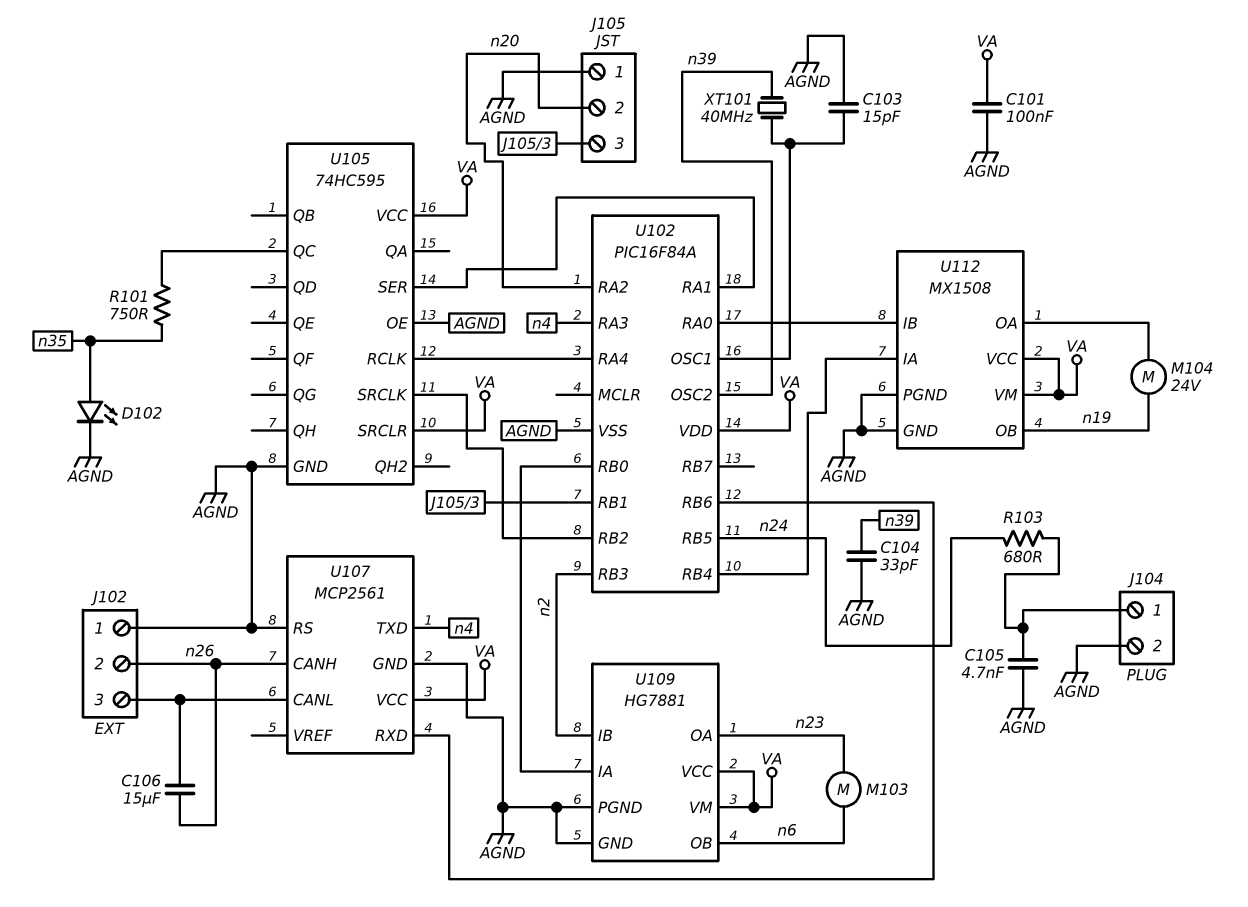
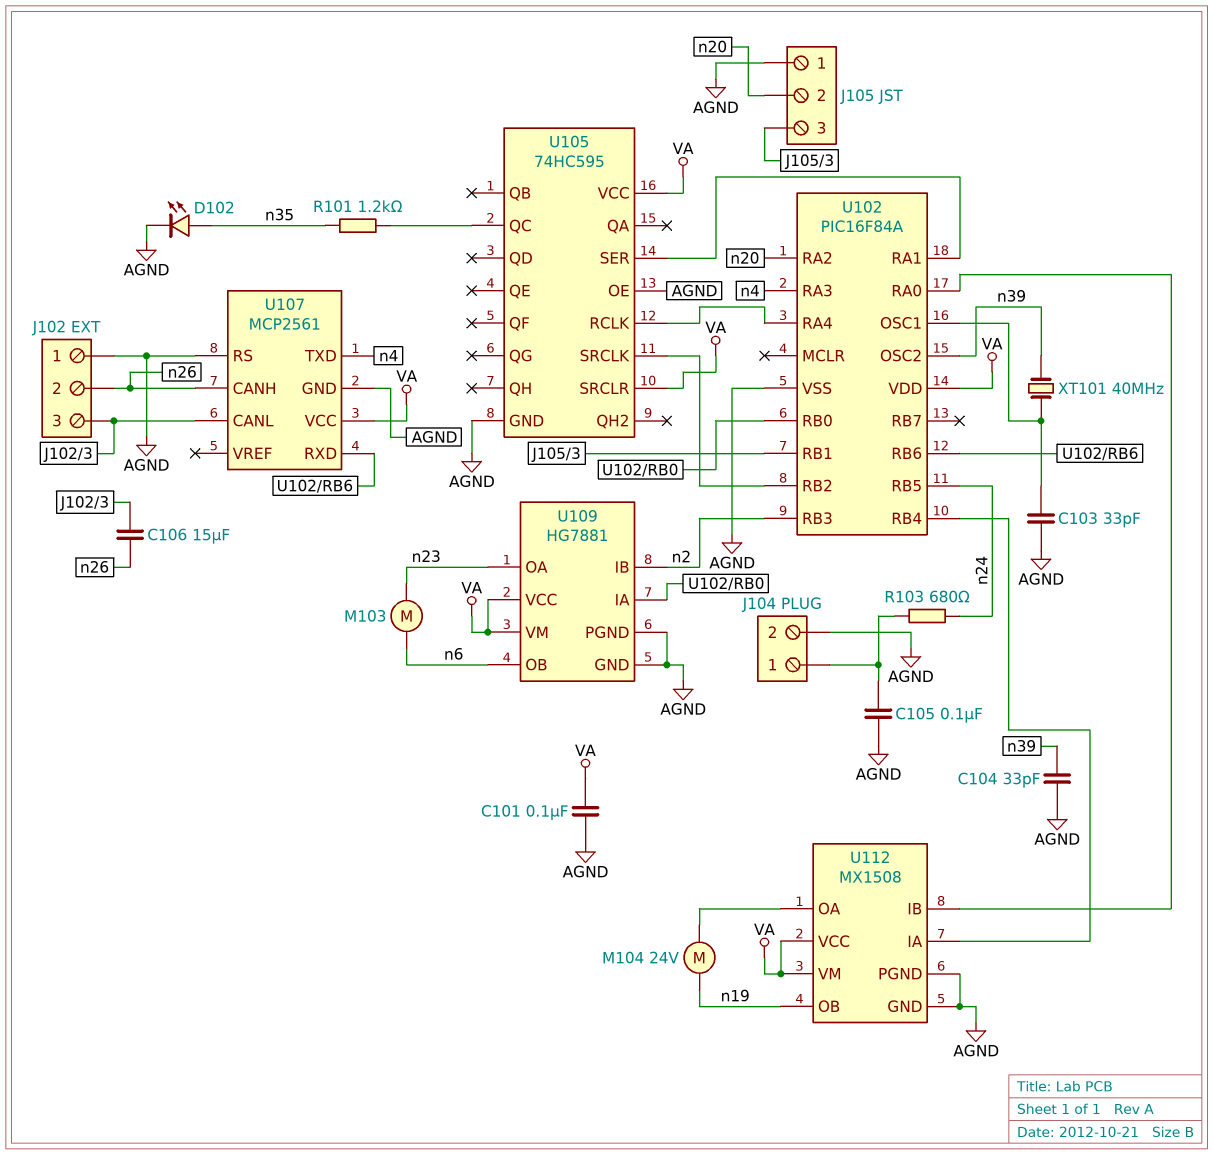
C103: 15pF (AGND, U102/OSC1) -> 33pF (AGND, U102/OSC1)
C105: 4.7nF (AGND, J104/1) -> 100nF (AGND, J104/1)
R101: 750 (U105/QC, n35) -> 1.2k (U105/QC, n35)

